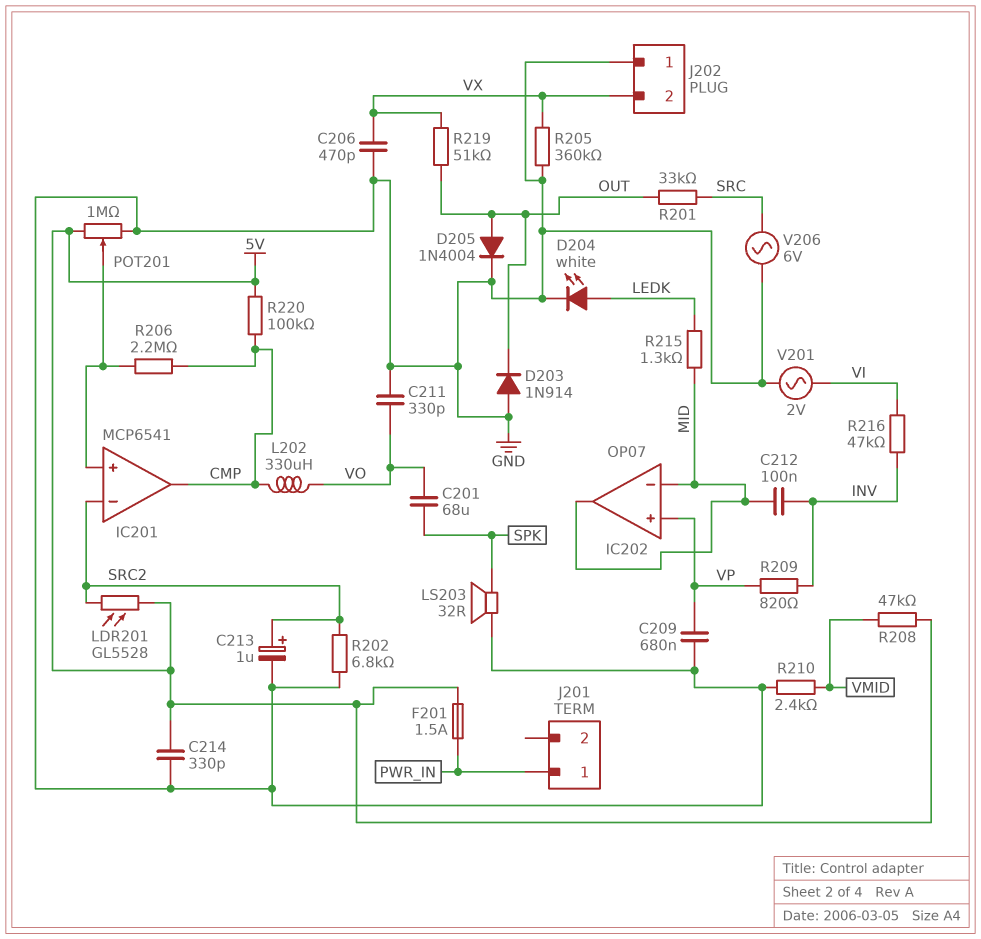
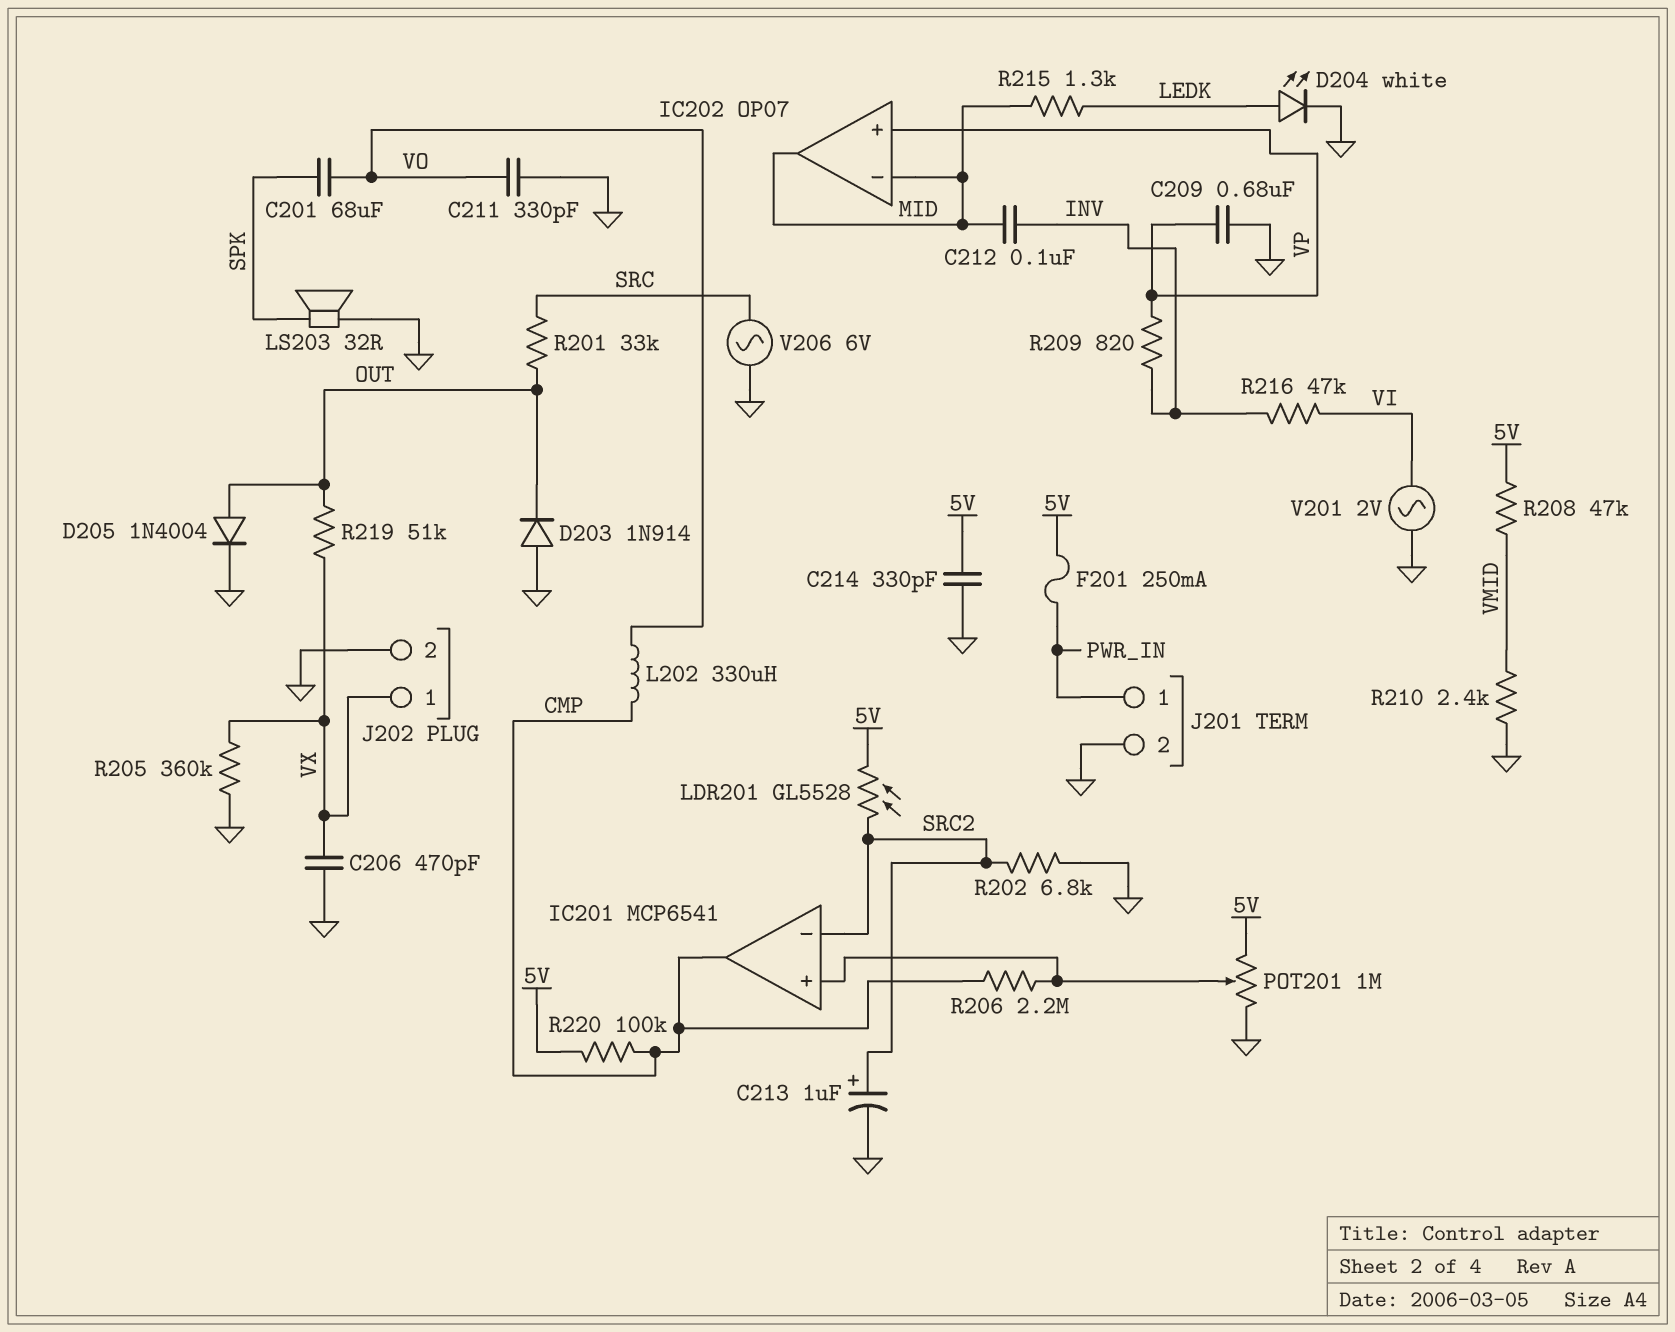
F201: 1.5A (5V, PWR_IN) -> 250mA (5V, PWR_IN)
J201 pin 2: none -> GND
J202 pin 1: GND -> VX
J202 pin 2: VX -> GND

